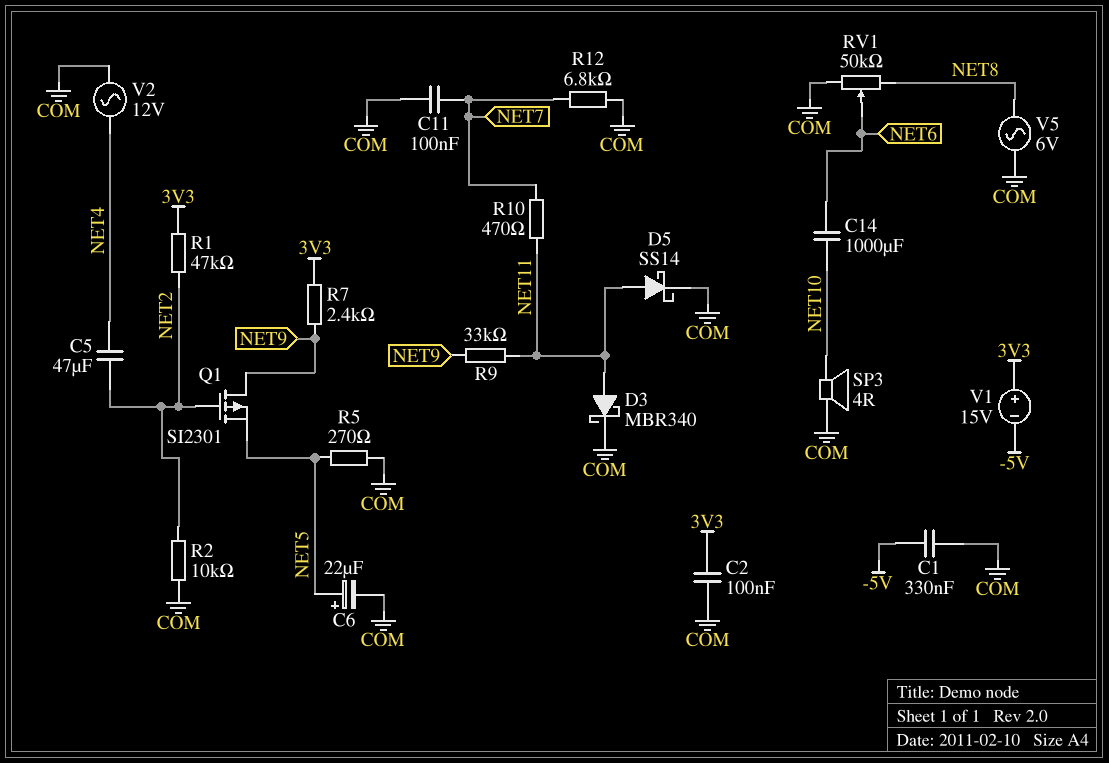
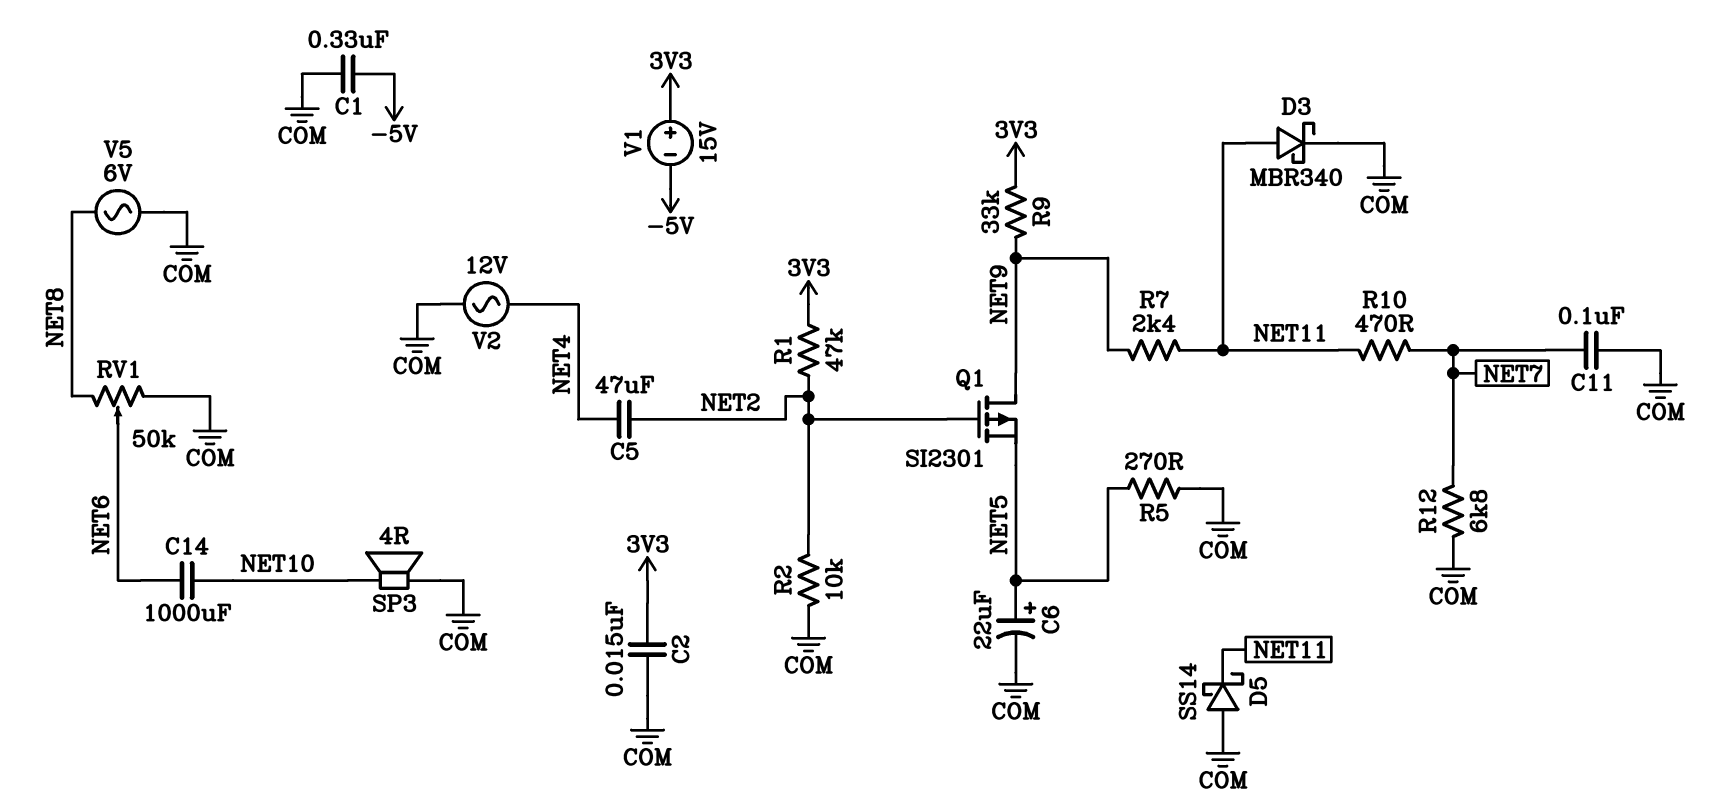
C2: 100nF (3V3, COM) -> 15nF (3V3, COM)
D5: schottky SS14 (A NET11, K COM) -> schottky SS14 (A COM, K NET11)
R7: 2.4k (3V3, NET9) -> 2.4k (NET9, NET11)
R9: 33k (NET9, NET11) -> 33k (3V3, NET9)

